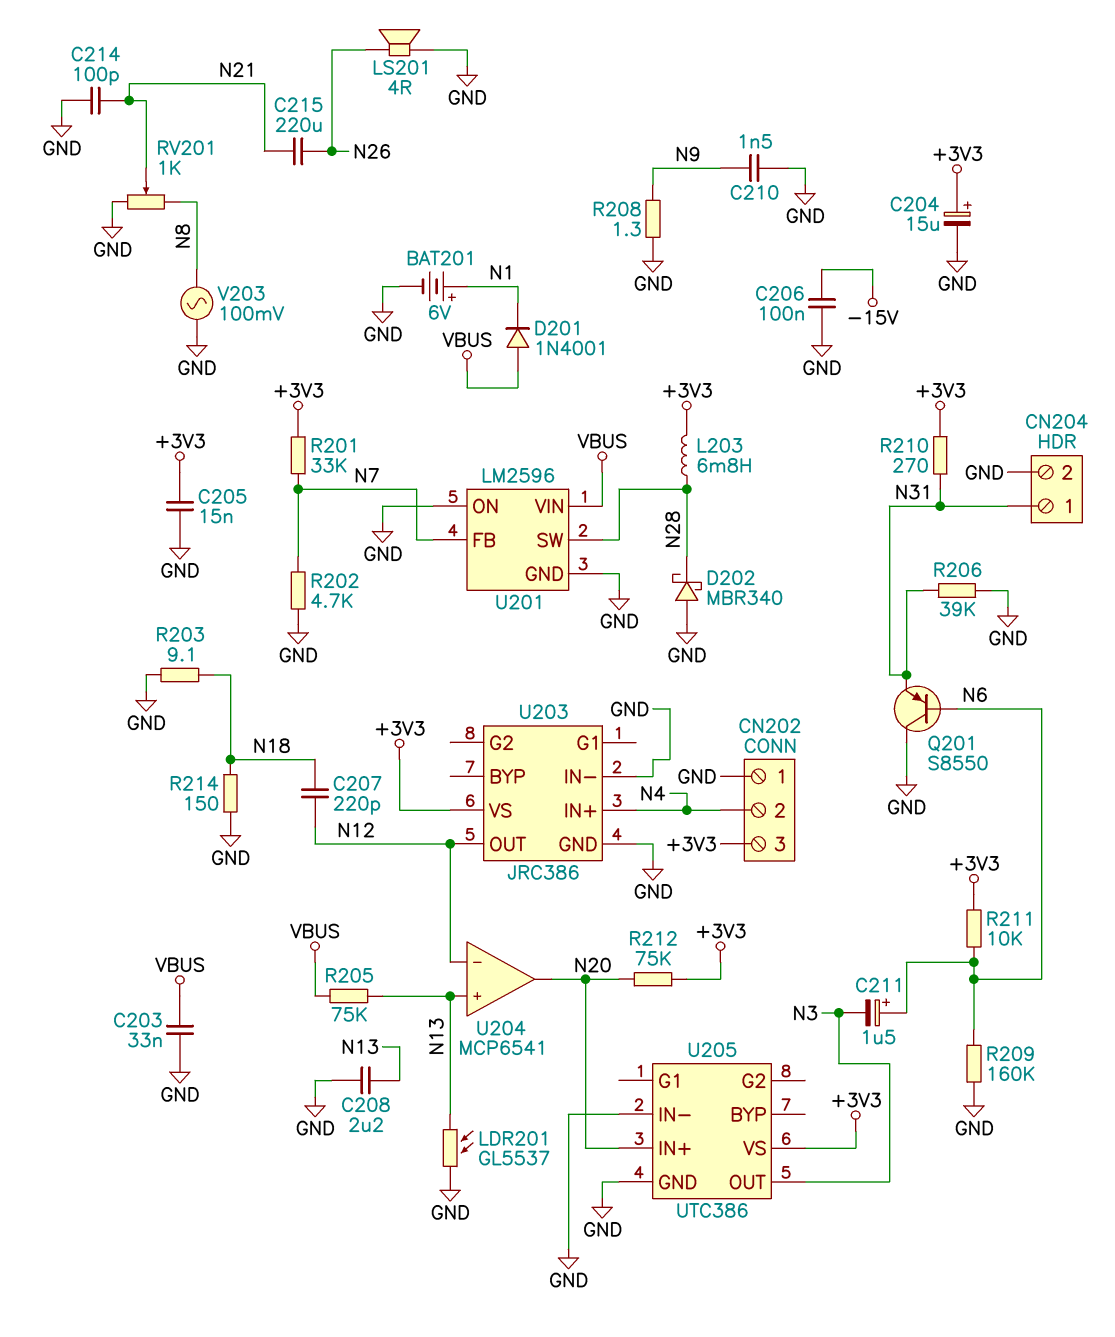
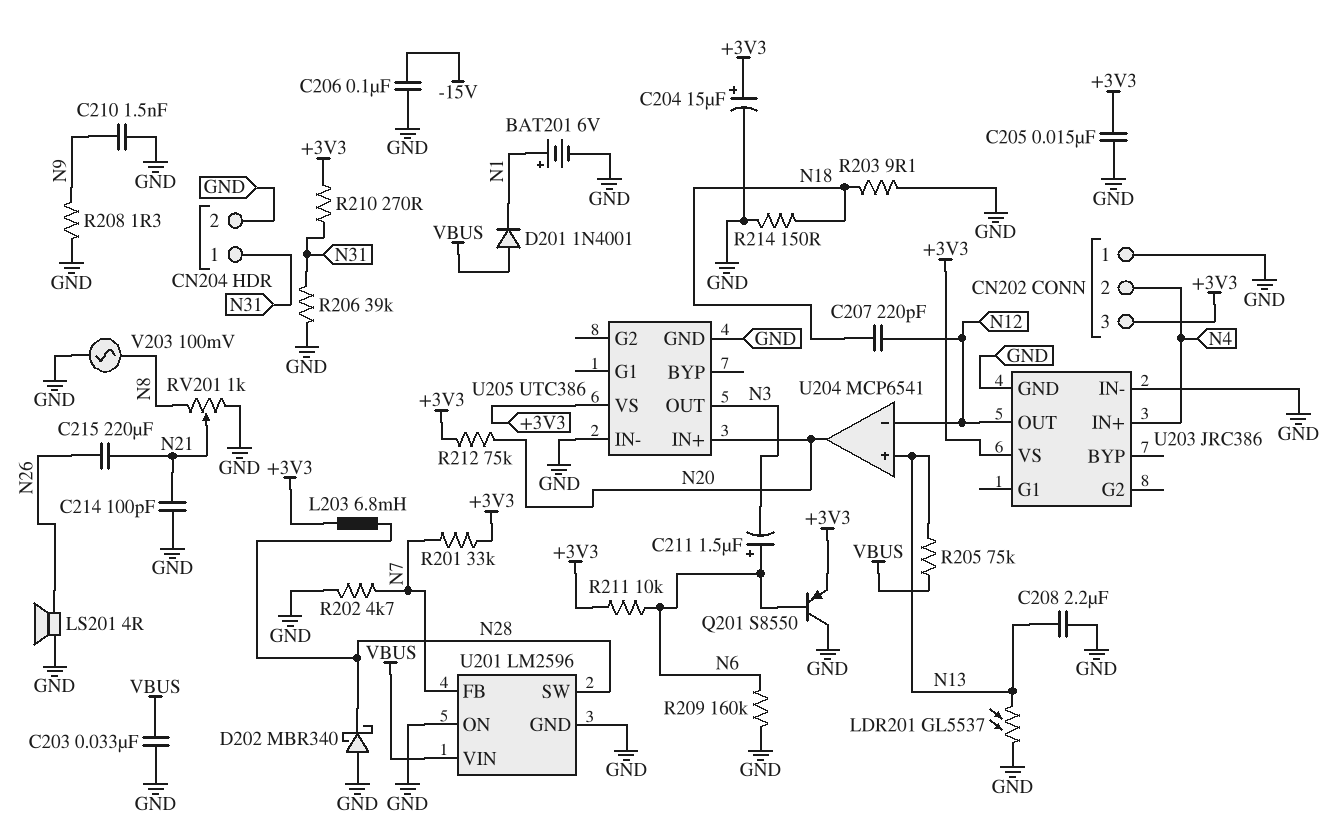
Q201: PNP S8550 (B N6, C GND, E N31) -> PNP S8550 (B N6, C GND, E +3V3)

